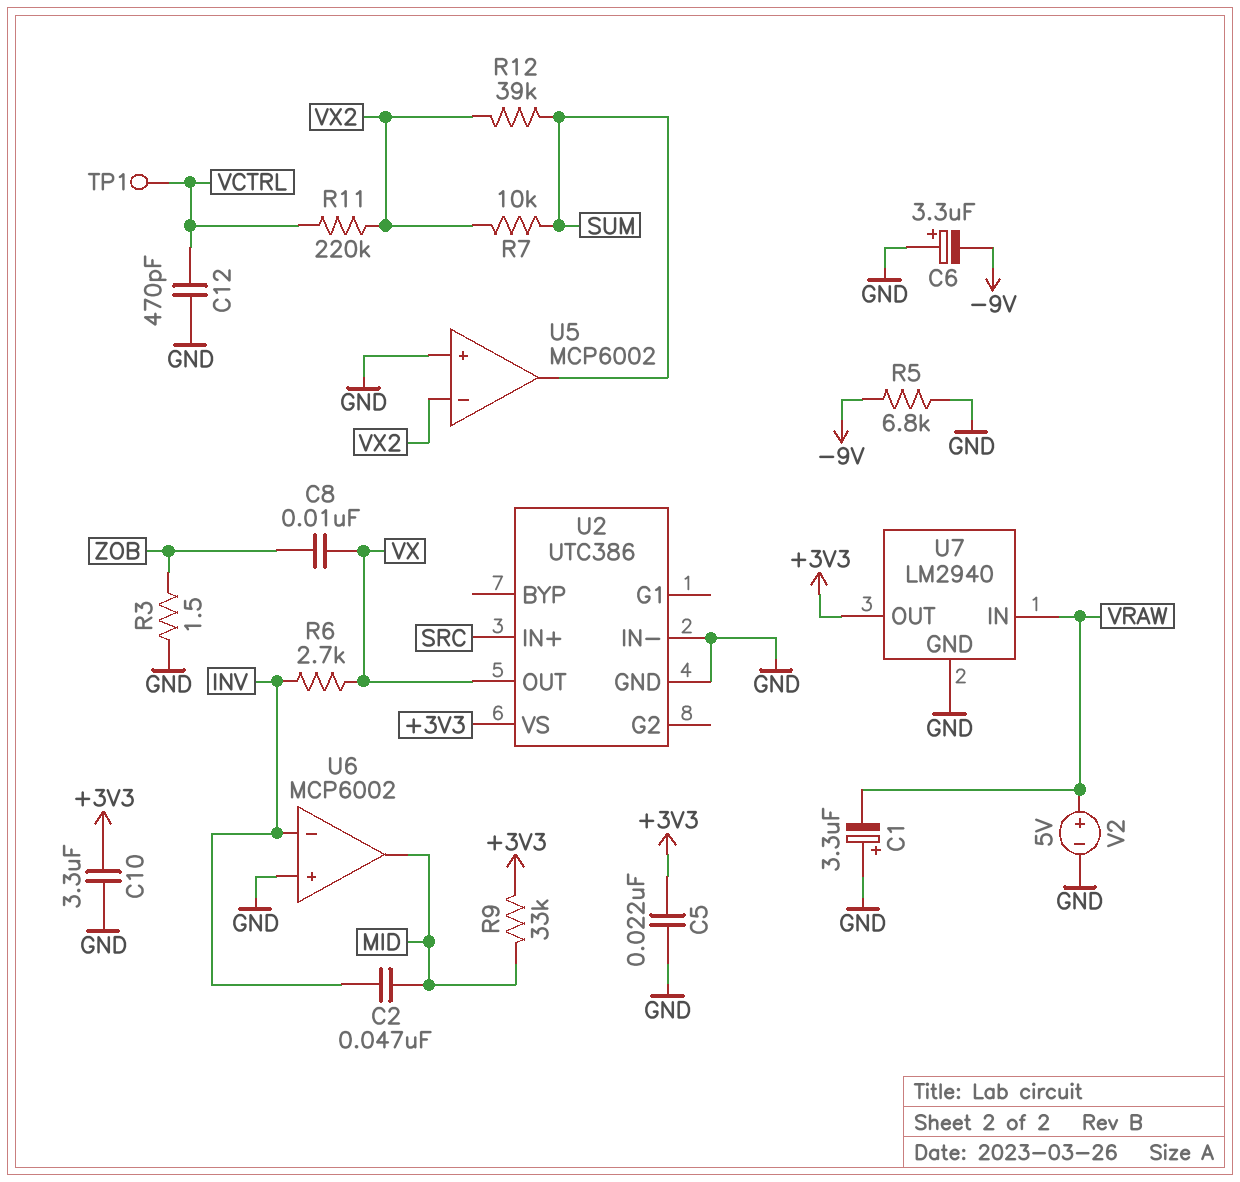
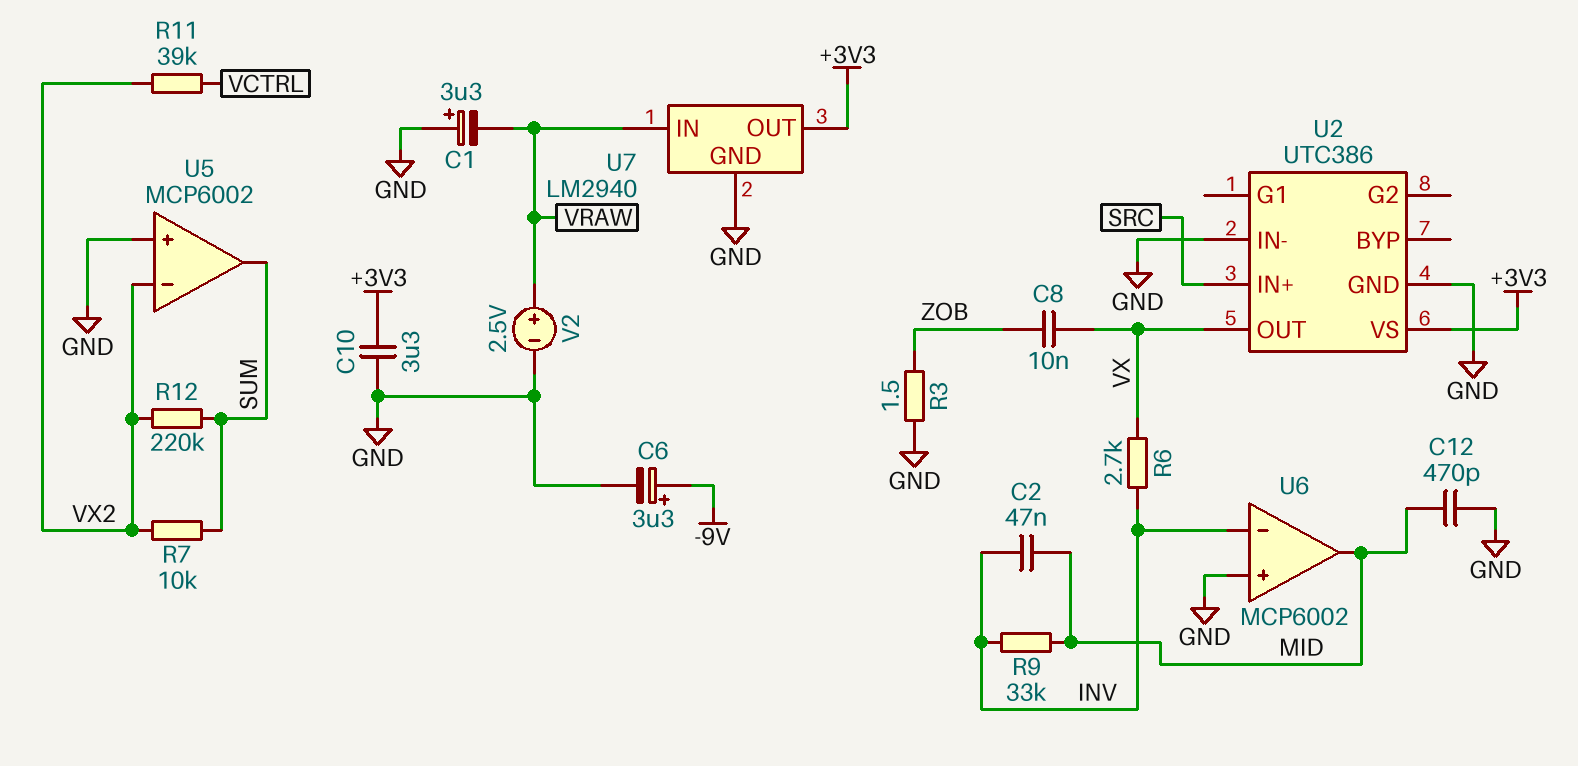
C5: 22nF (+3V3, GND) -> none
C6: 3.3uF (plus GND, minus -9V) -> 3.3uF (plus -9V, minus GND)
C12: 470pF (GND, VCTRL) -> 470pF (GND, MID)
R5: 6.8k (-9V, GND) -> none
R9: 33k (+3V3, MID) -> 33k (INV, MID)
R11: 220k (VCTRL, VX2) -> 39k (VCTRL, VX2)
R12: 39k (SUM, VX2) -> 220k (SUM, VX2)
TP1: test point (VCTRL) -> none
V2: 5V (plus VRAW, minus GND) -> 2.5V (plus VRAW, minus GND)

